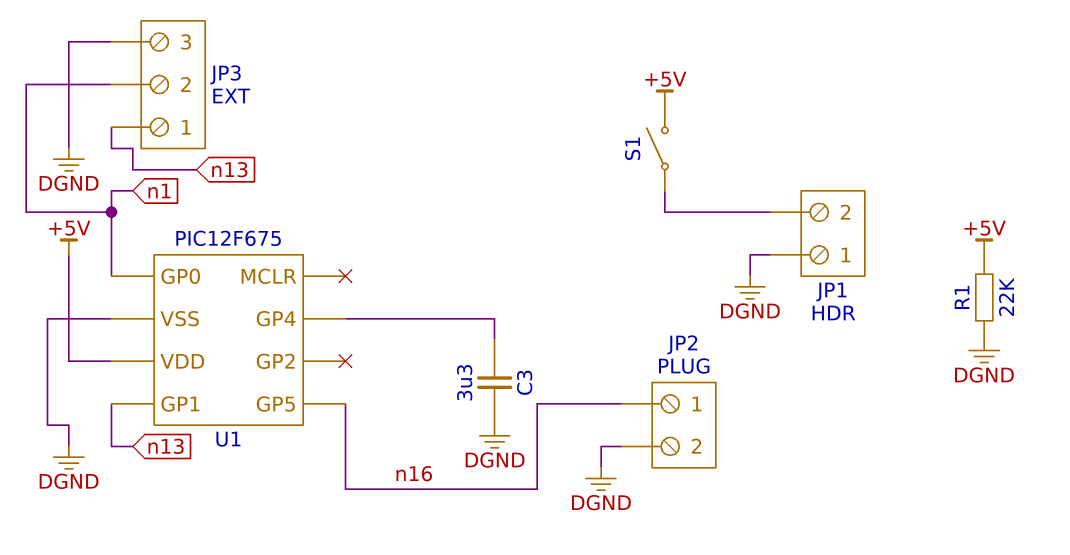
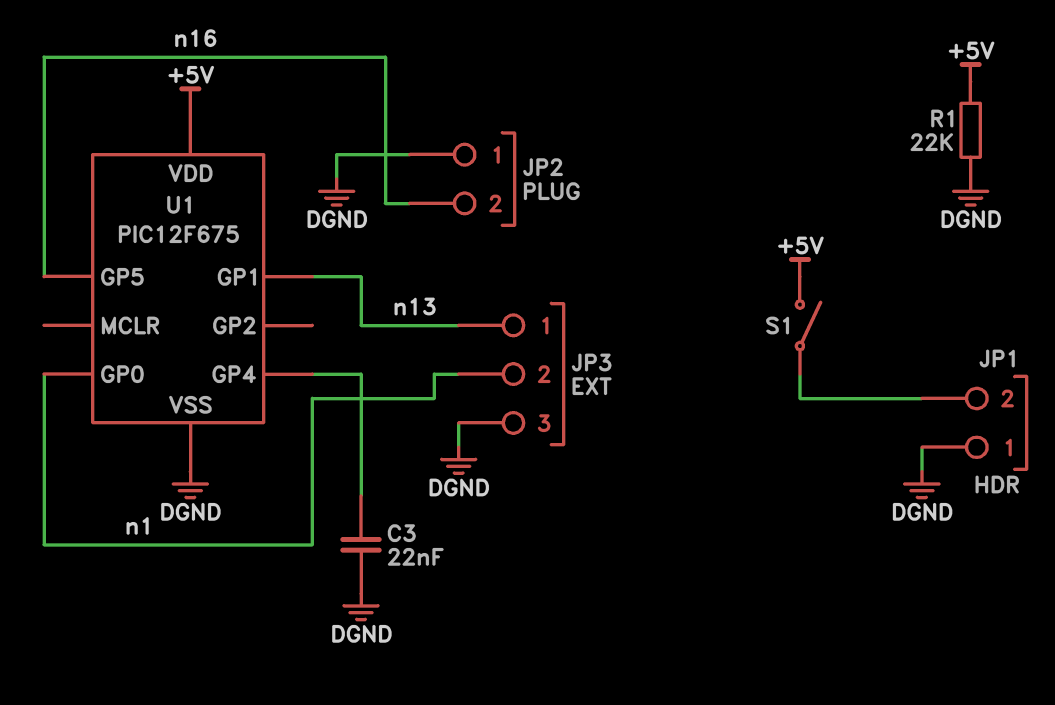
C3: 3.3uF (DGND, U1/GP4) -> 22nF (DGND, U1/GP4)
JP2 pin 1: n16 -> DGND
JP2 pin 2: DGND -> n16

